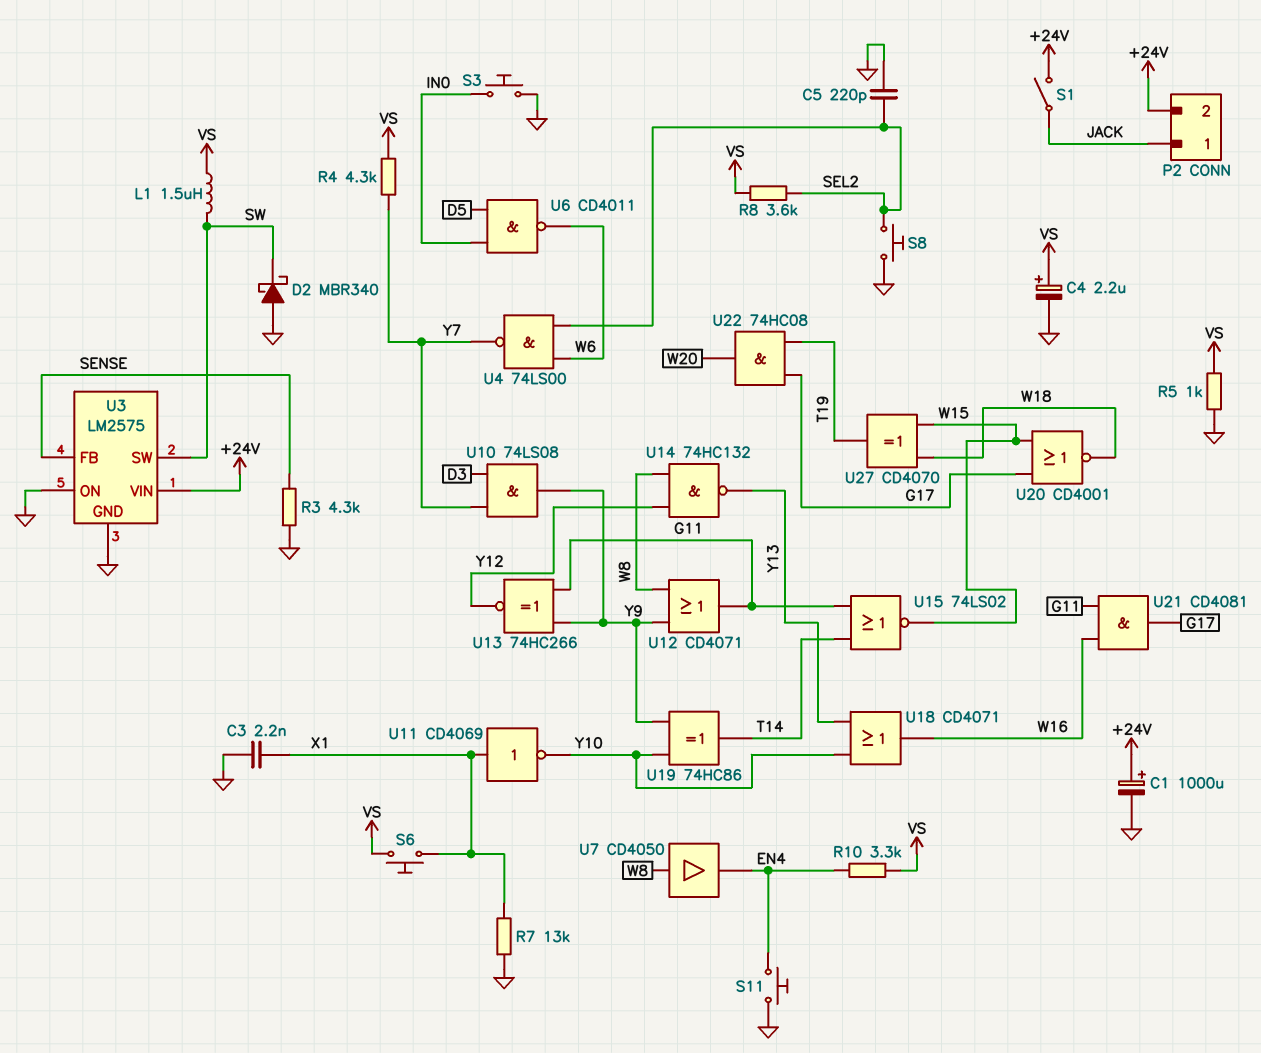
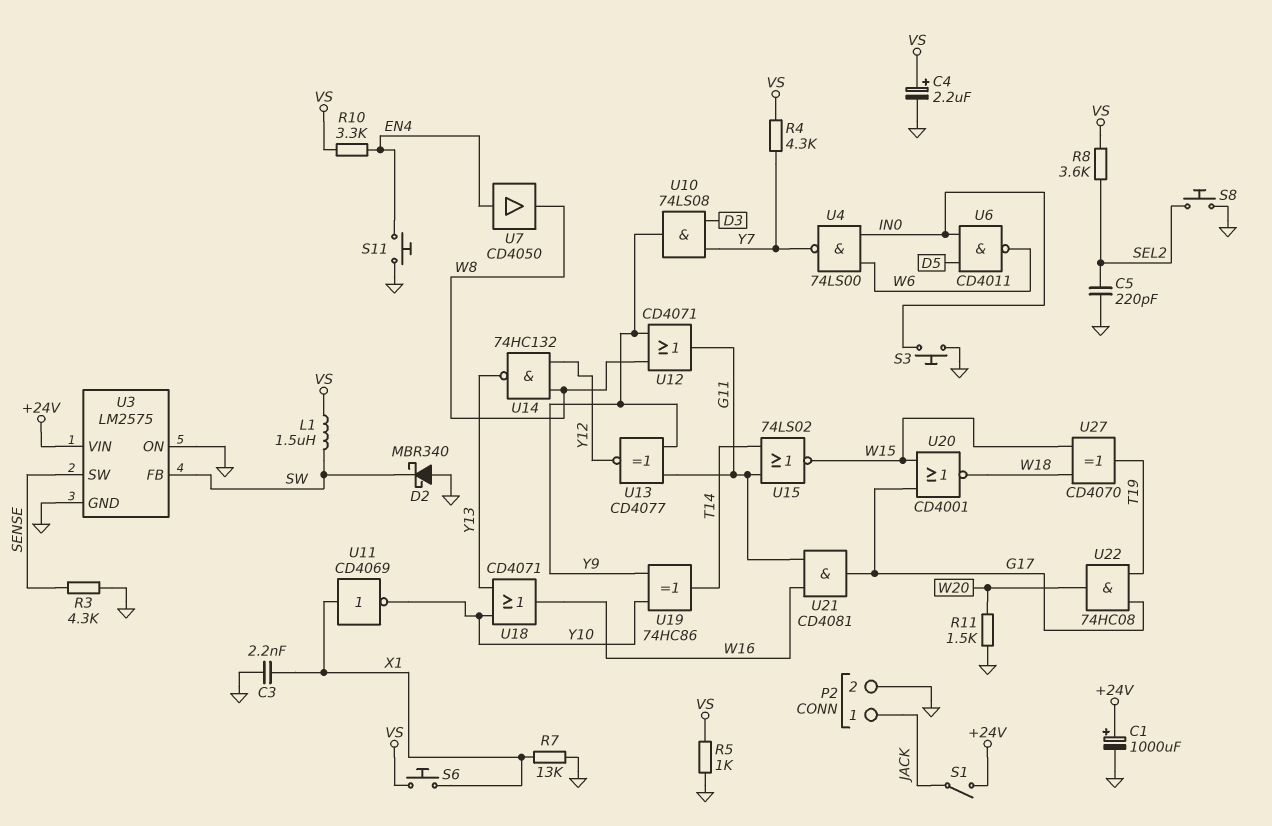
P2 pin 2: +24V -> GND
R11: none -> 1.5k (GND, W20)
U3 pin FB: SENSE -> SW
U3 pin SW: SW -> SENSE
U4: NAND 74LS00 (in SEL2, in W6, out Y7) -> NAND 74LS00 (in IN0, in W6, out Y7)
U7: buffer CD4050 (in W8, out EN4) -> buffer CD4050 (in EN4, out W8)
U13: XNOR 74HC266 (in G11, in Y9, out Y12) -> XNOR CD4077 (in G11, in Y9, out Y12)

